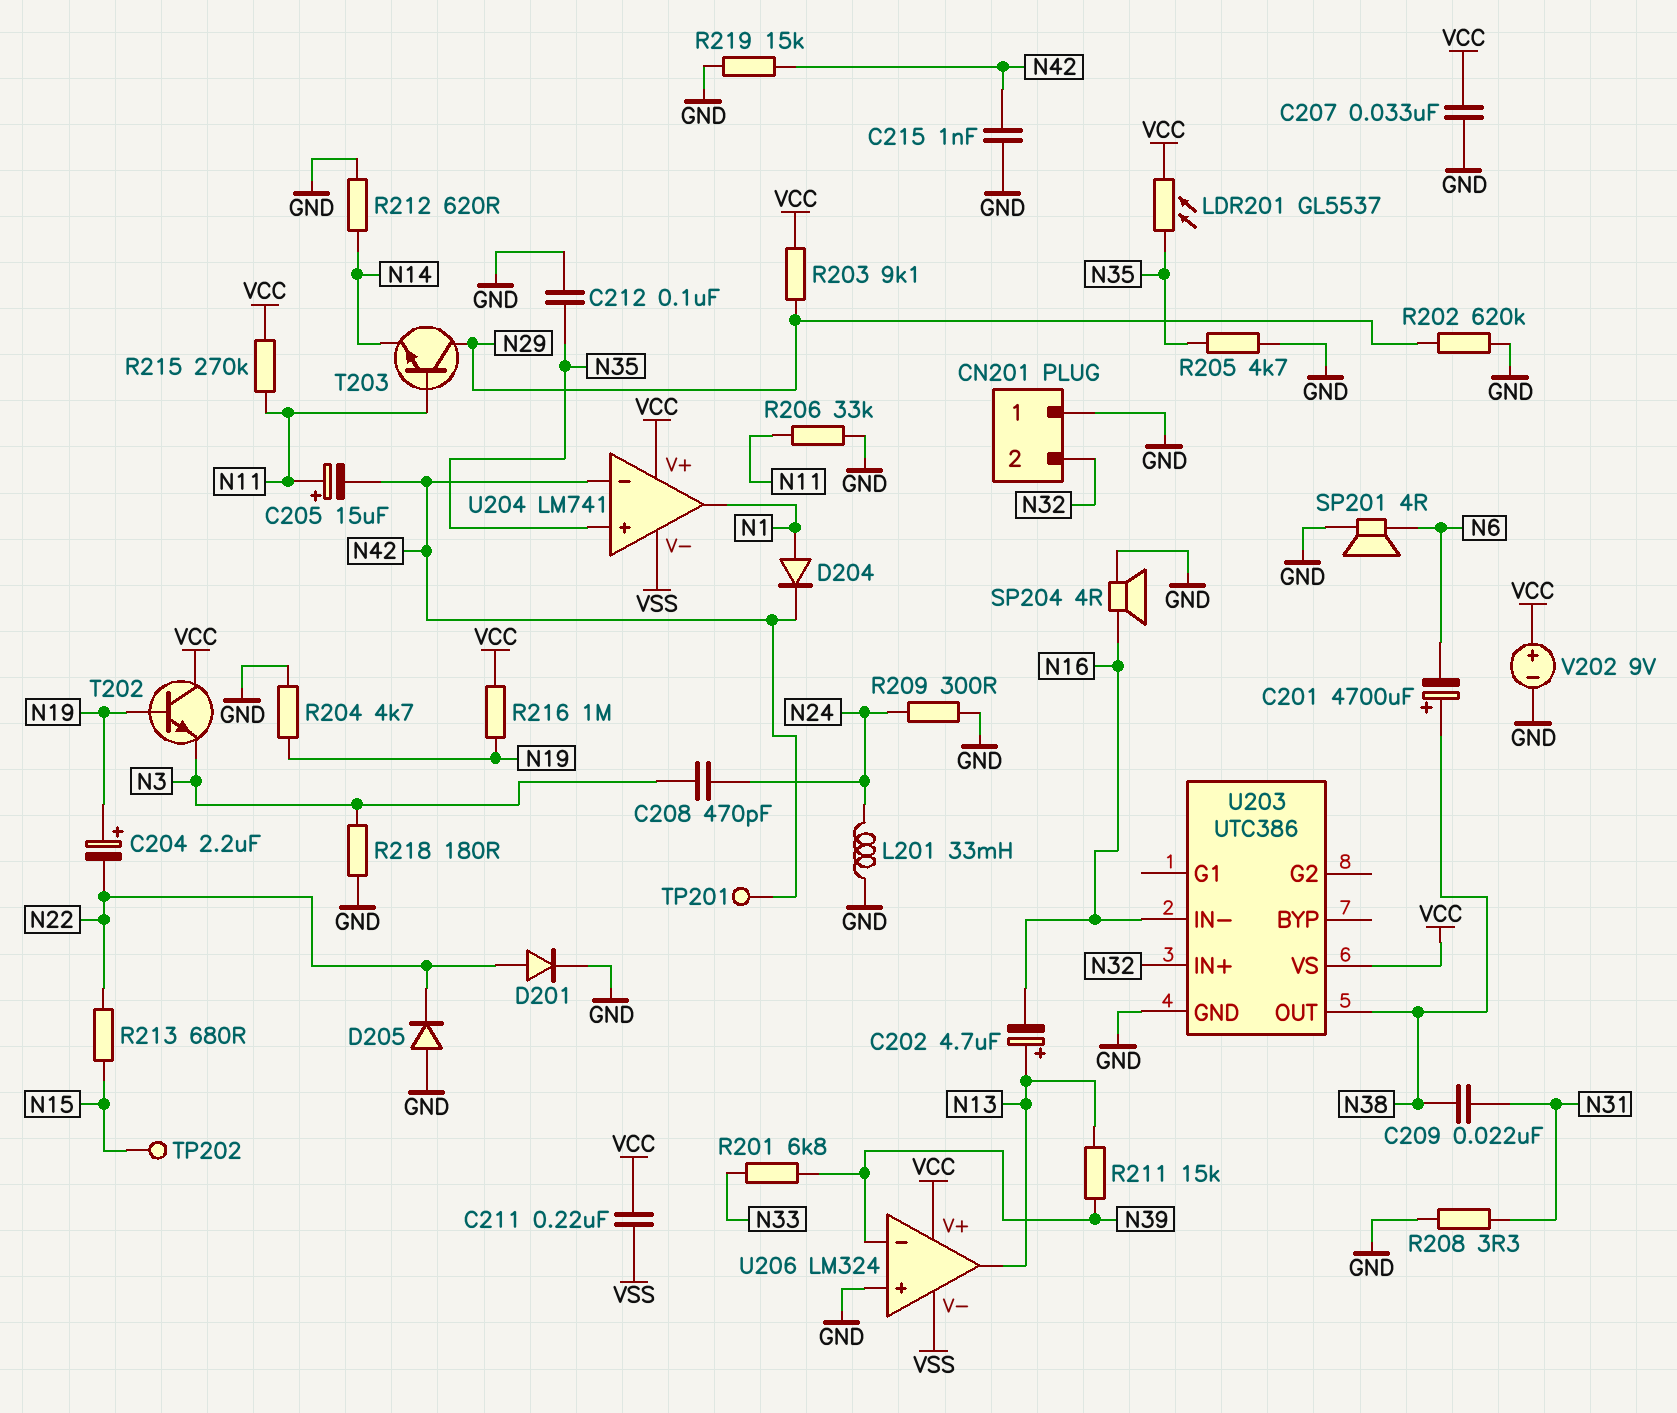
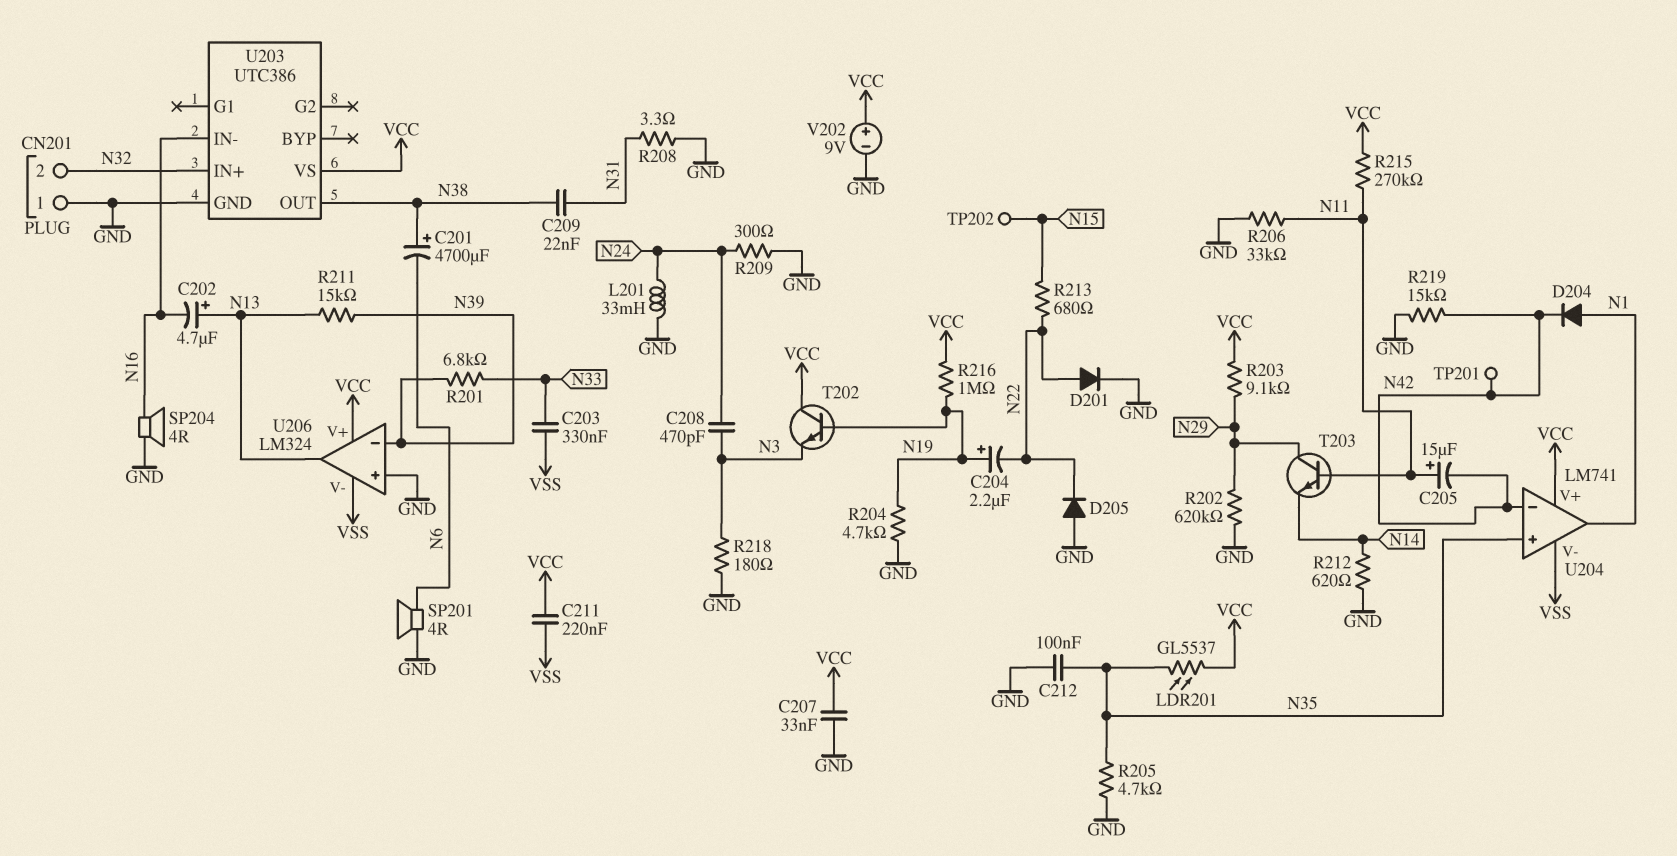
C203: none -> 330nF (N33, VSS)
C215: 1nF (GND, N42) -> none

